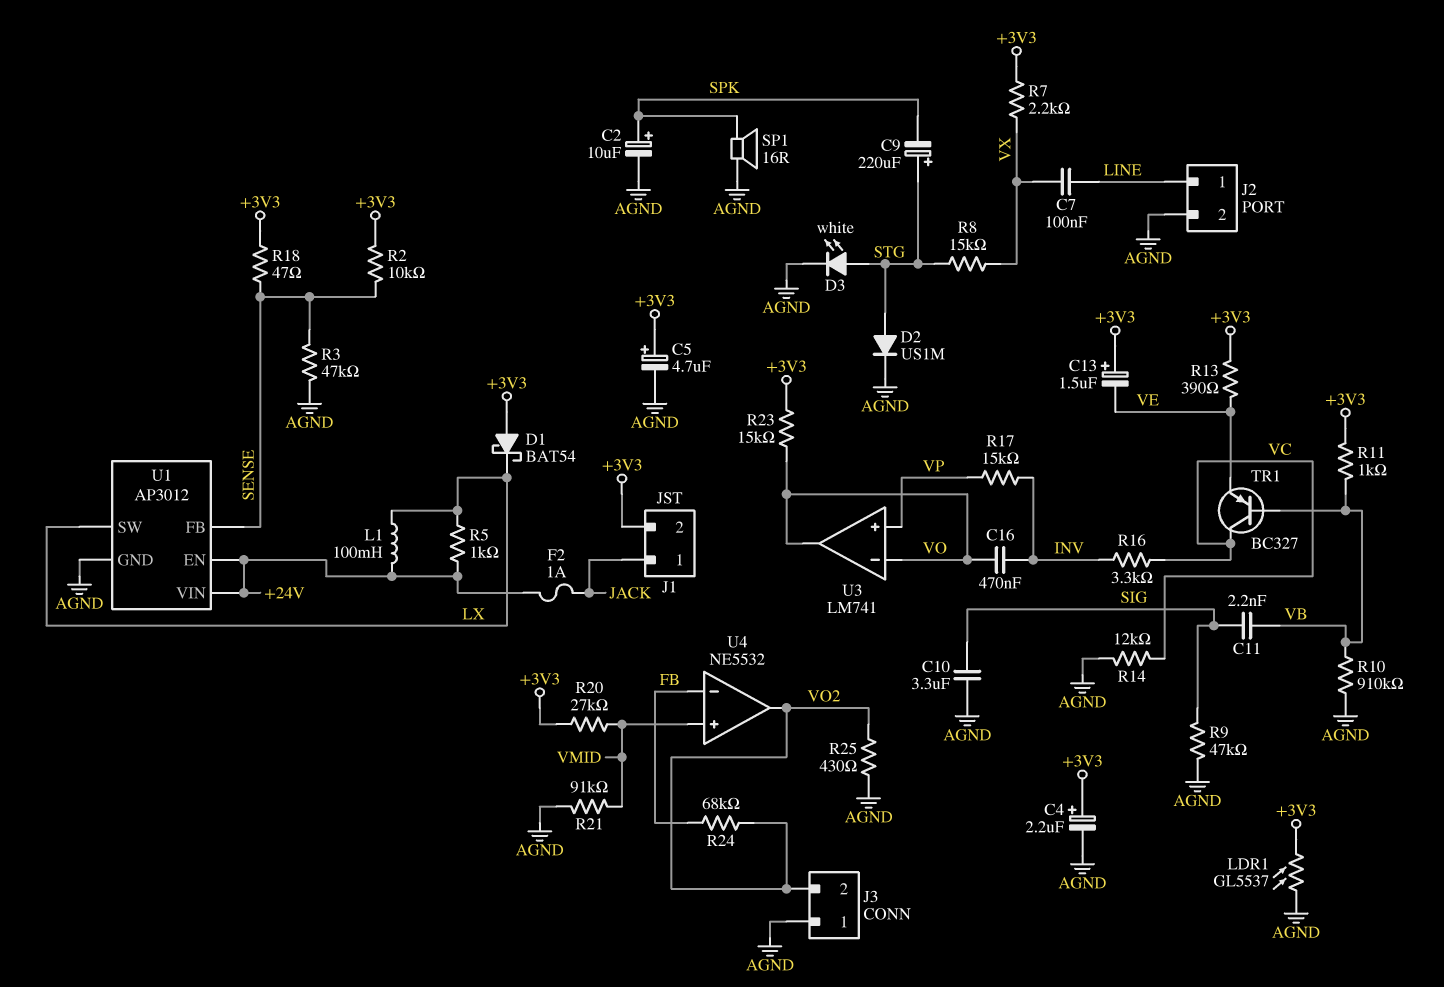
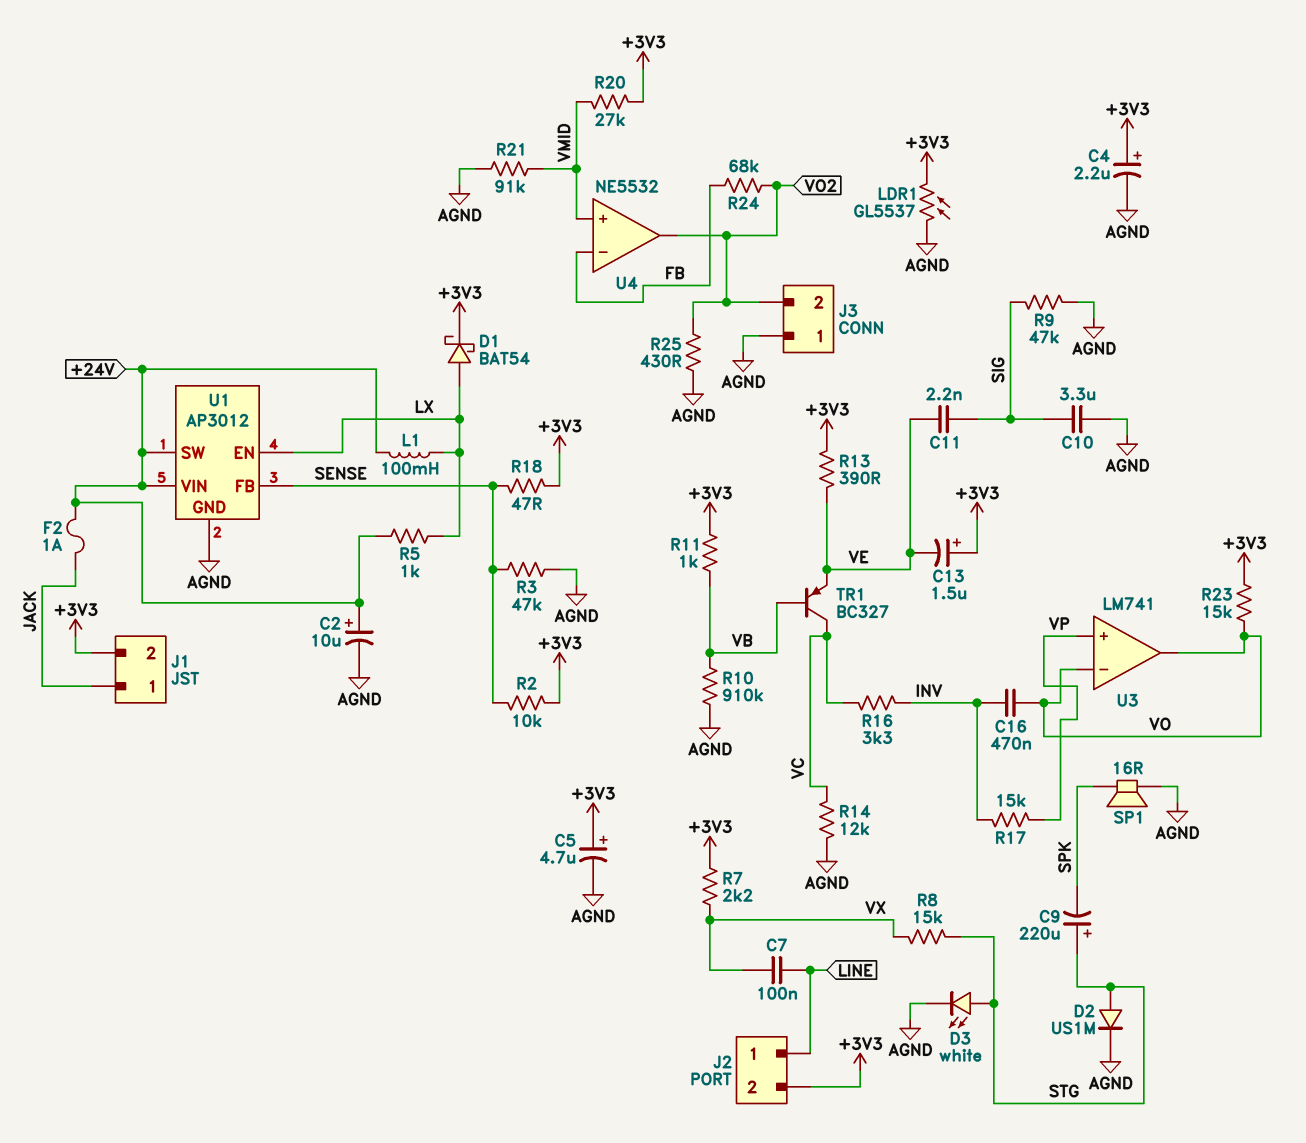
C2: 10uF (plus SPK, minus AGND) -> 10uF (plus +24V, minus AGND)
C11: 2.2nF (SIG, VB) -> 2.2nF (SIG, VE)
D1: schottky BAT54 (A +3V3, K LX) -> schottky BAT54 (A LX, K +3V3)
J2 pin 2: AGND -> +3V3
U1 pin EN: +24V -> LX
U1 pin SW: LX -> +24V

